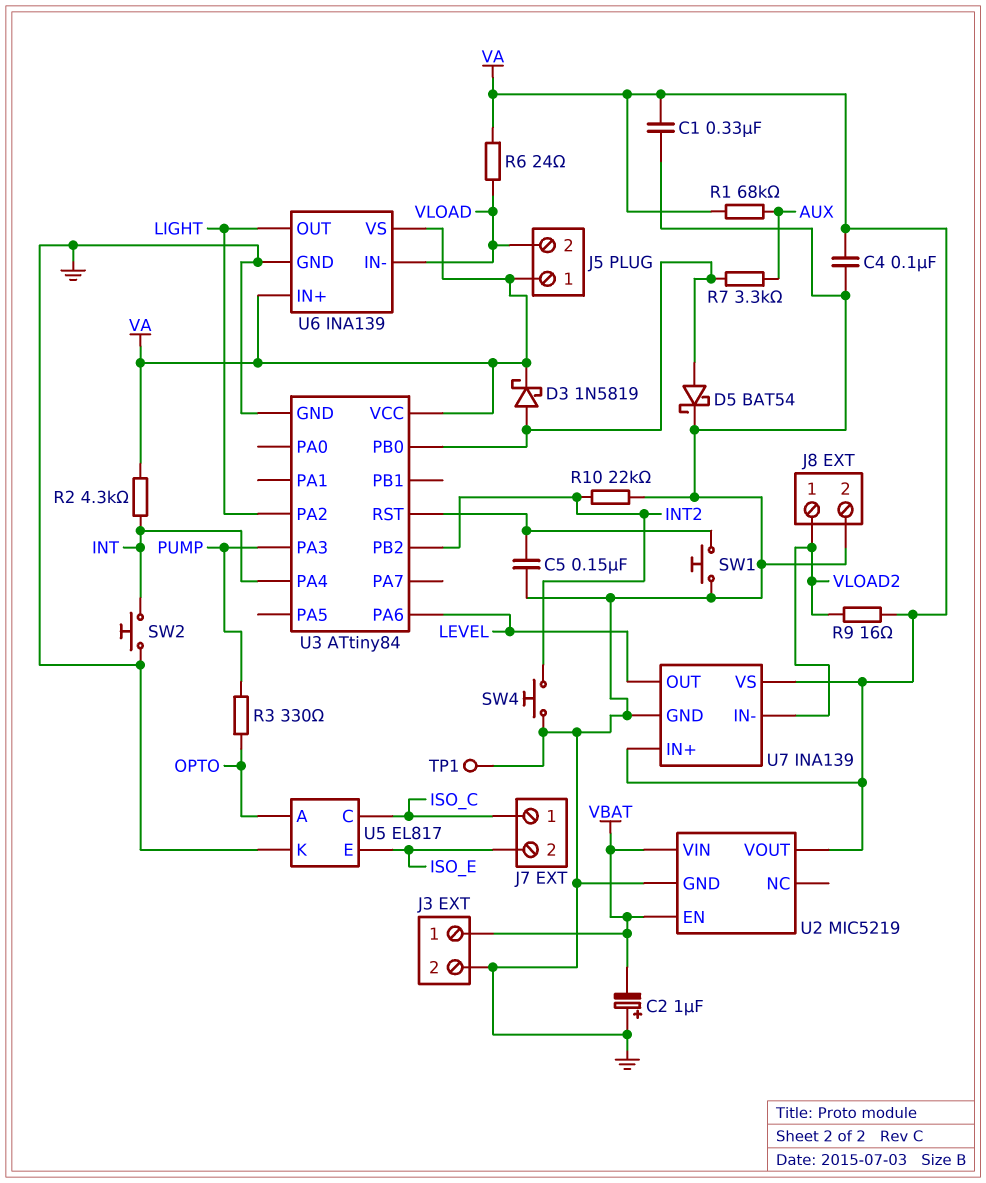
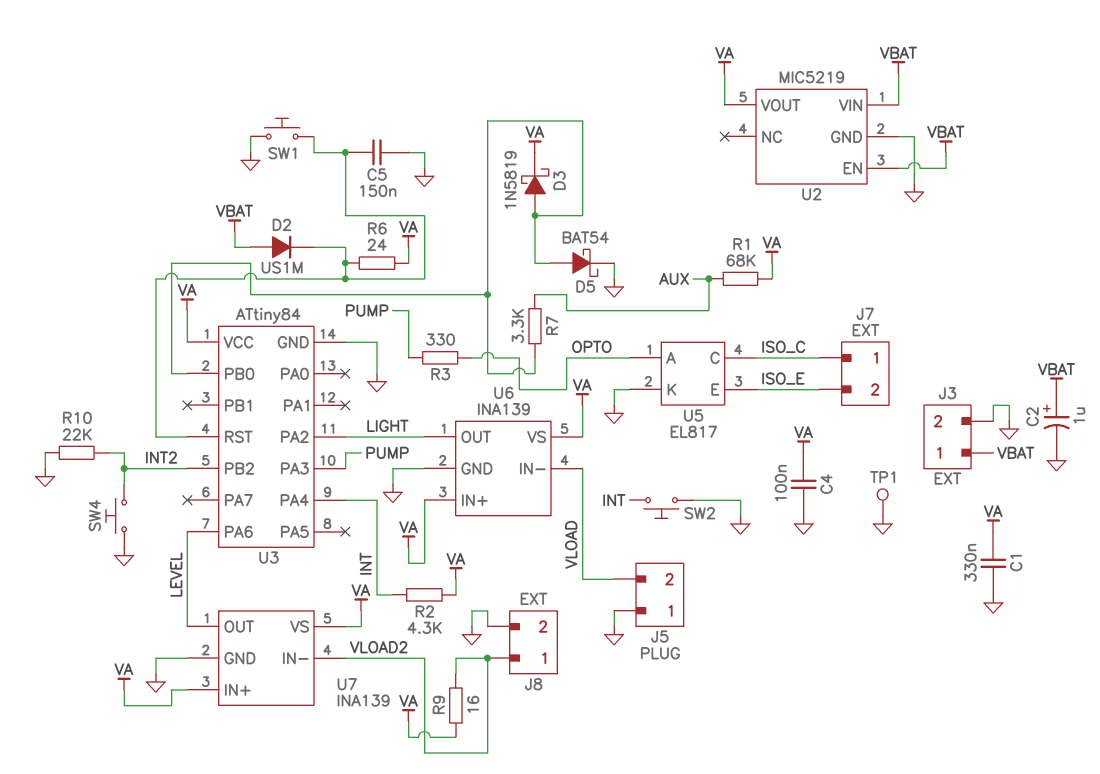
C2: 1uF (plus GND, minus VBAT) -> 1uF (plus VBAT, minus GND)
D2: none -> diode US1M (A VBAT, K U3/RST)
J5 pin 1: VA -> GND
R6: 24 (VA, VLOAD) -> 24 (U3/RST, VA)

